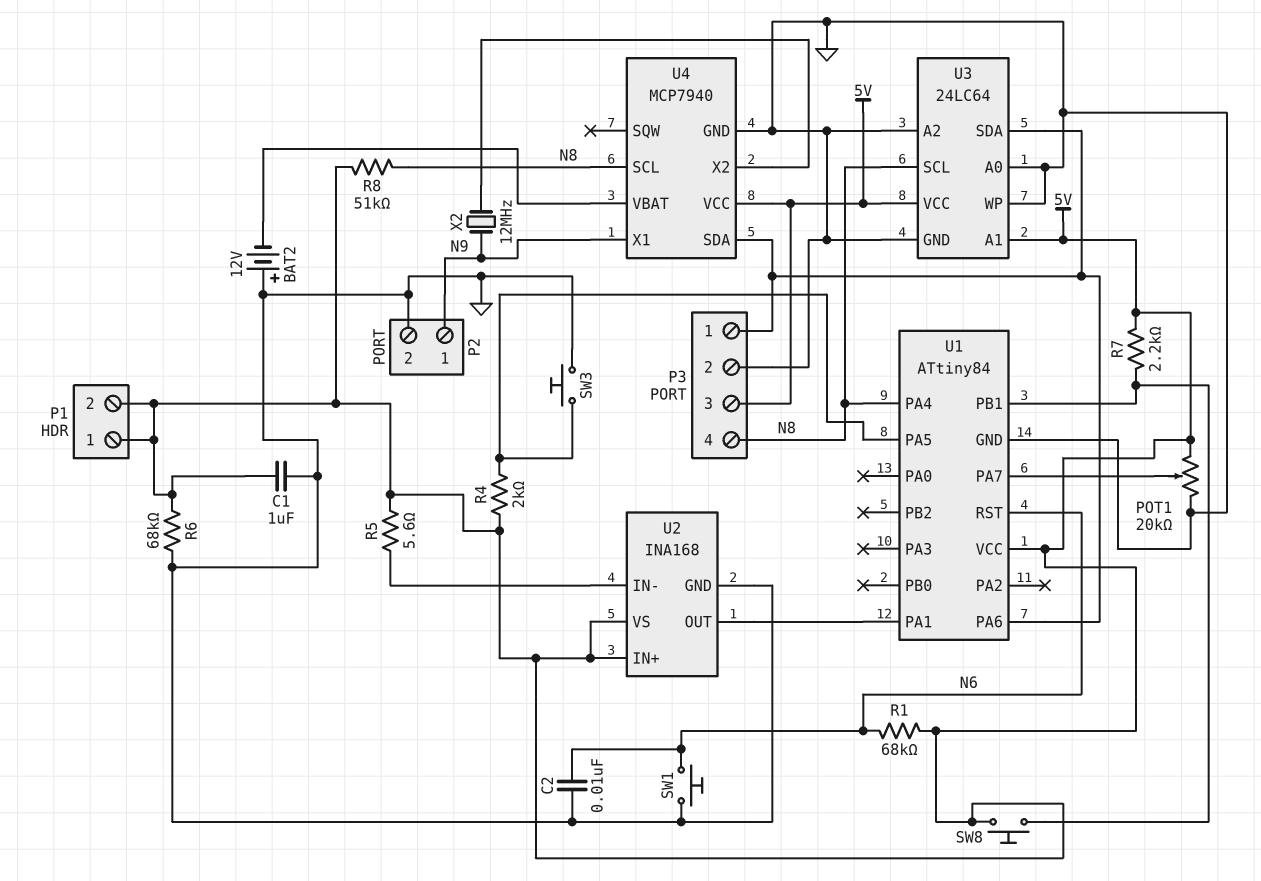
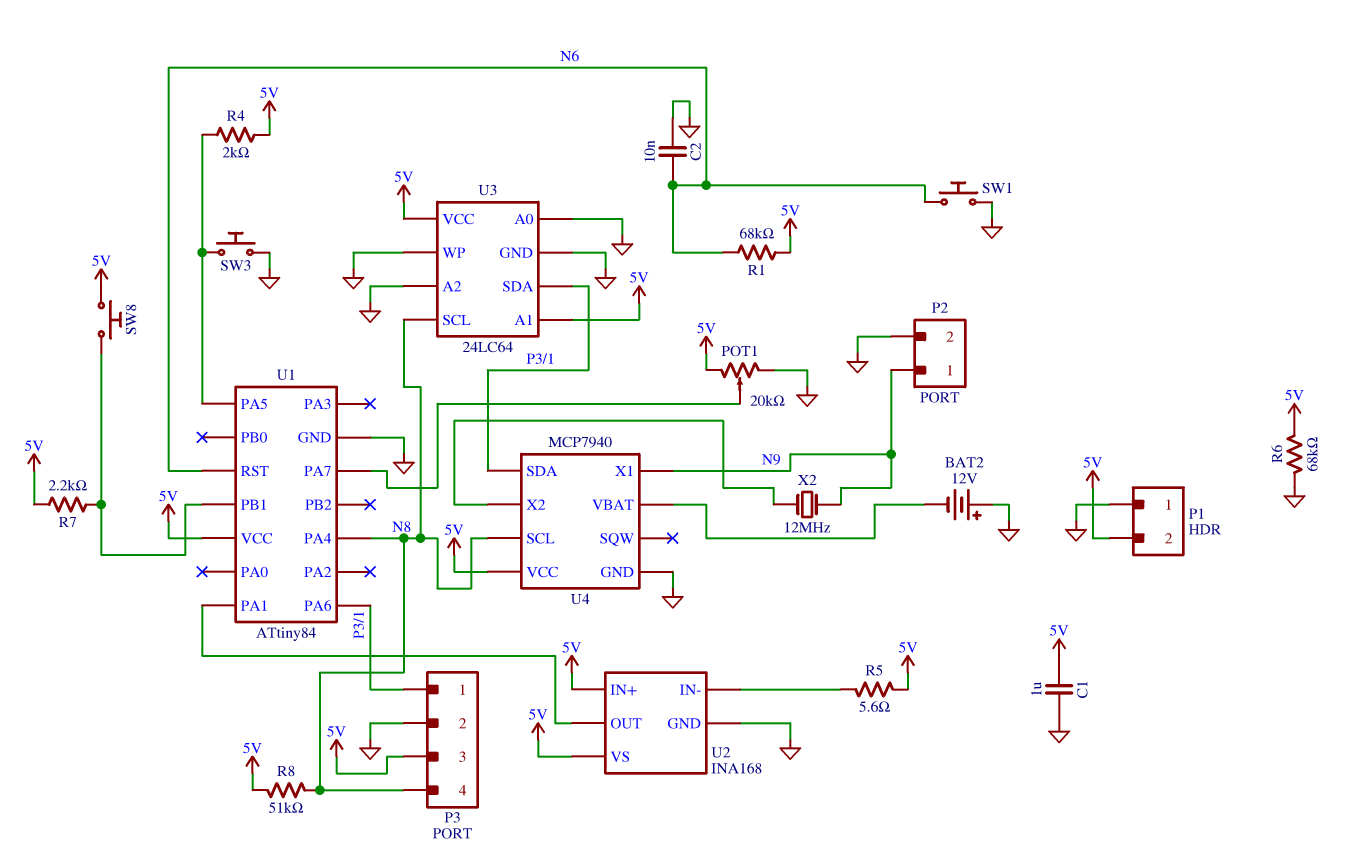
P1 pin 1: 5V -> GND

